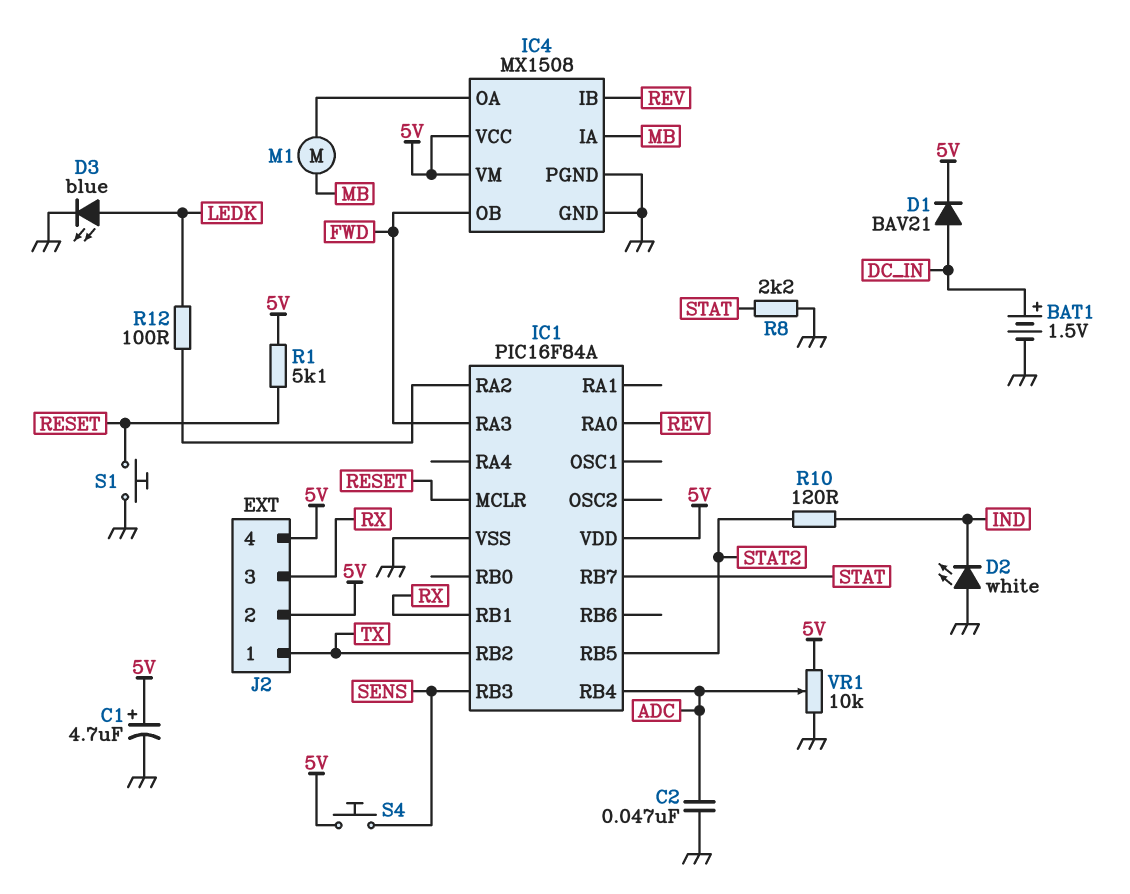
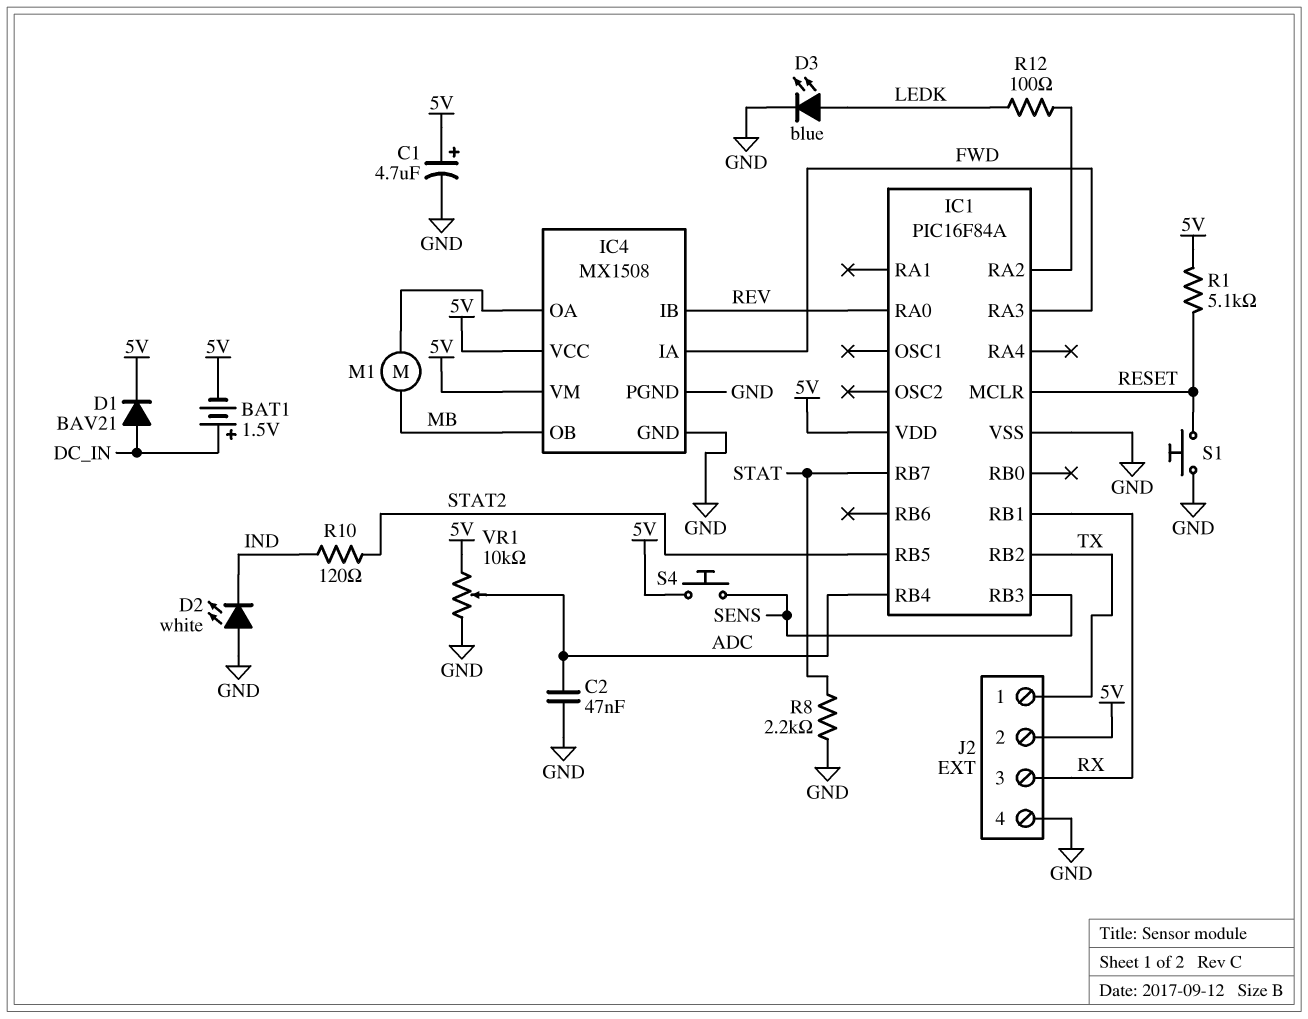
BAT1: 1.5V (plus DC_IN, minus GND) -> 1.5V (plus DC_IN, minus 5V)
IC4 pin IA: MB -> FWD
IC4 pin OB: FWD -> MB
J2 pin 4: 5V -> GND

